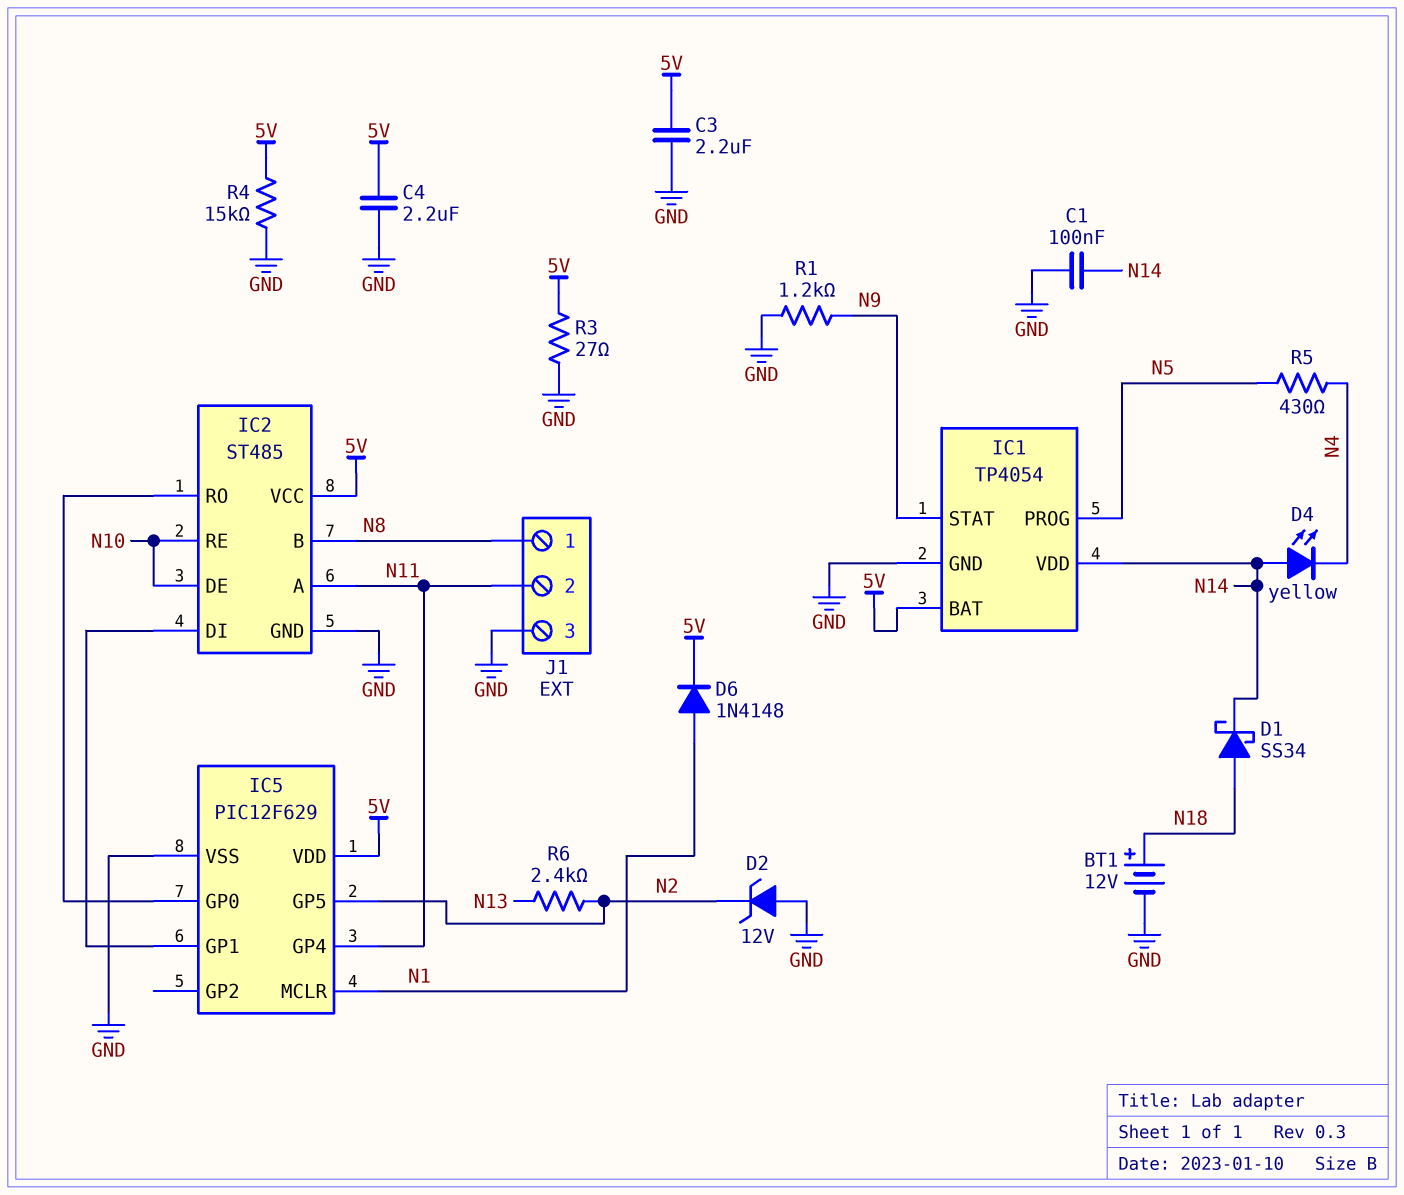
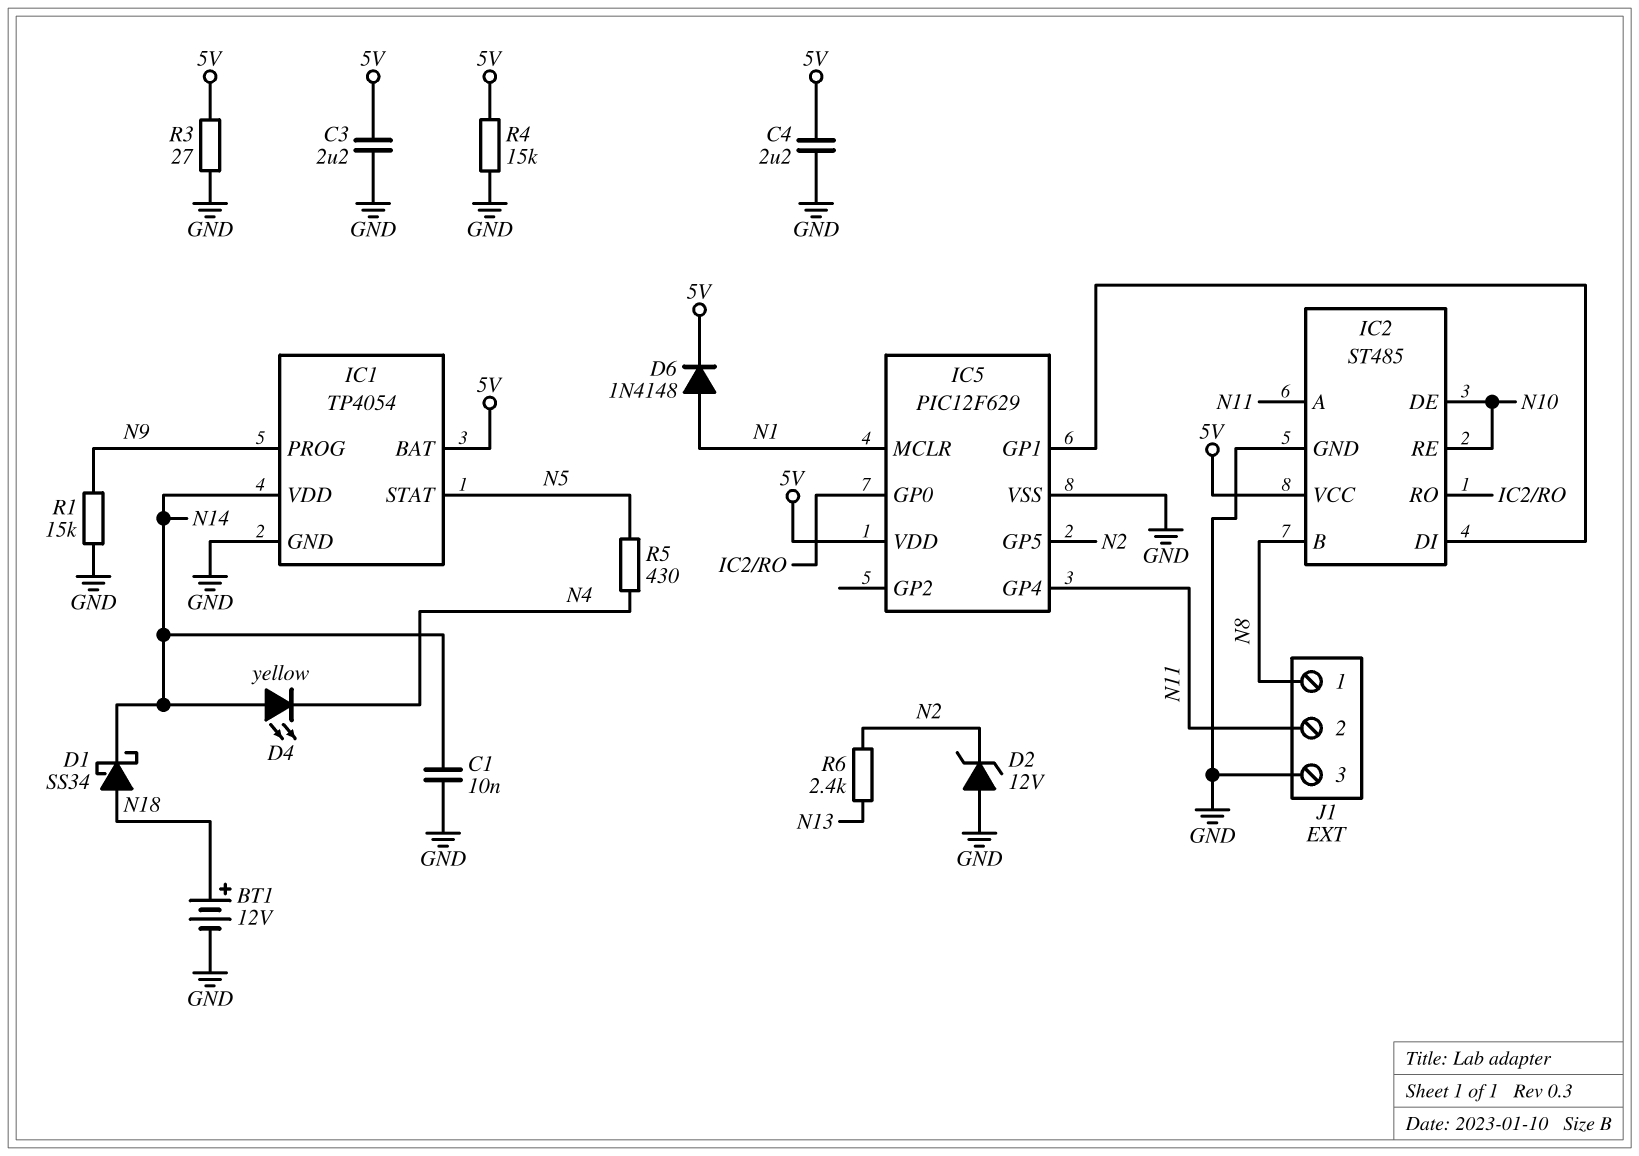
C1: 100nF (GND, N14) -> 10nF (GND, N14)
IC1 pin PROG: N5 -> N9
IC1 pin STAT: N9 -> N5
R1: 1.2k (GND, N9) -> 15k (GND, N9)

